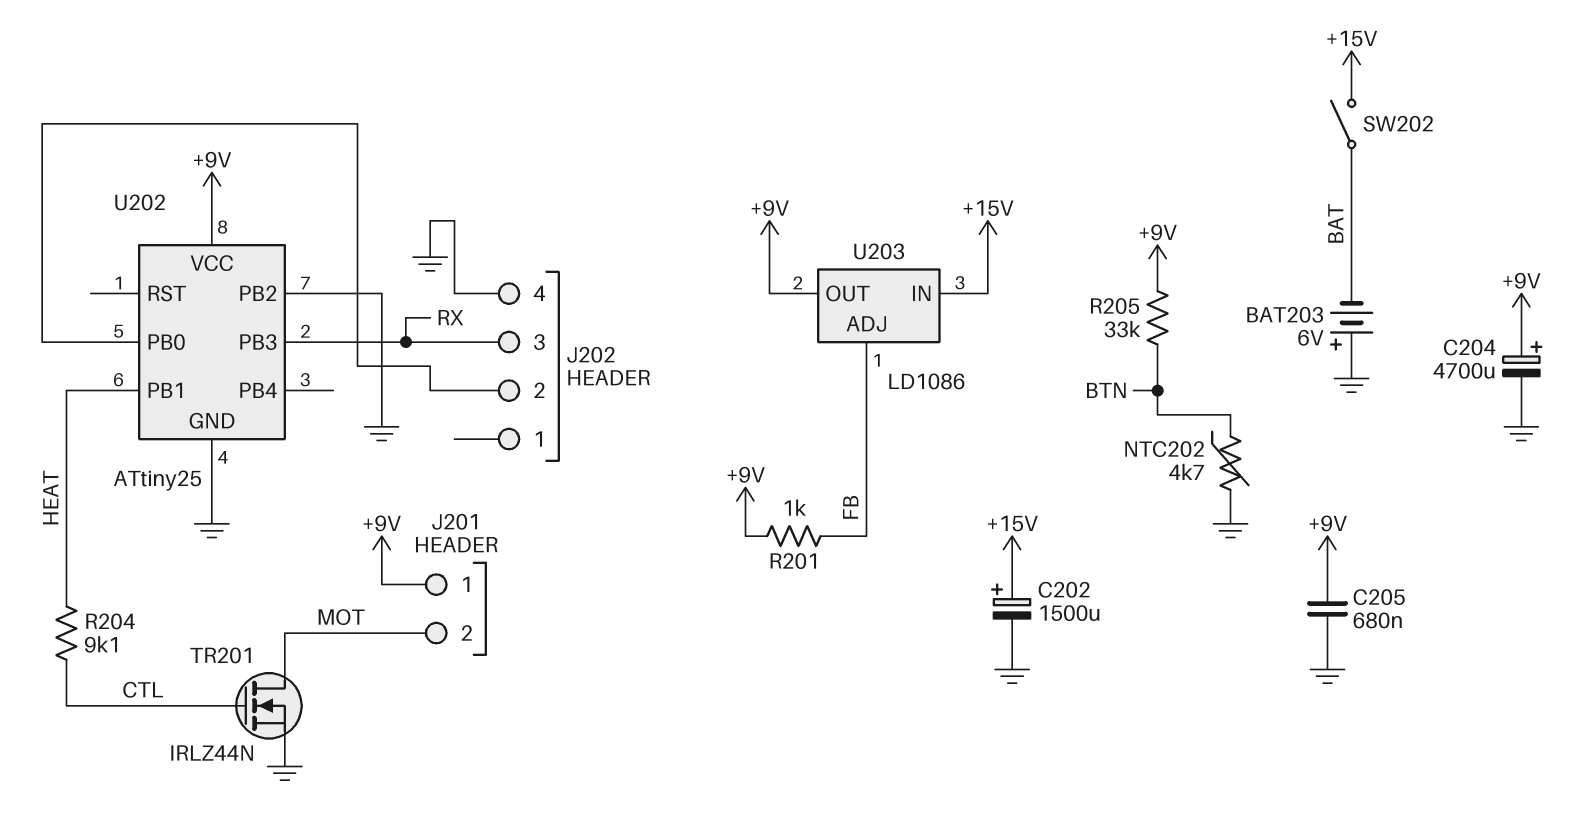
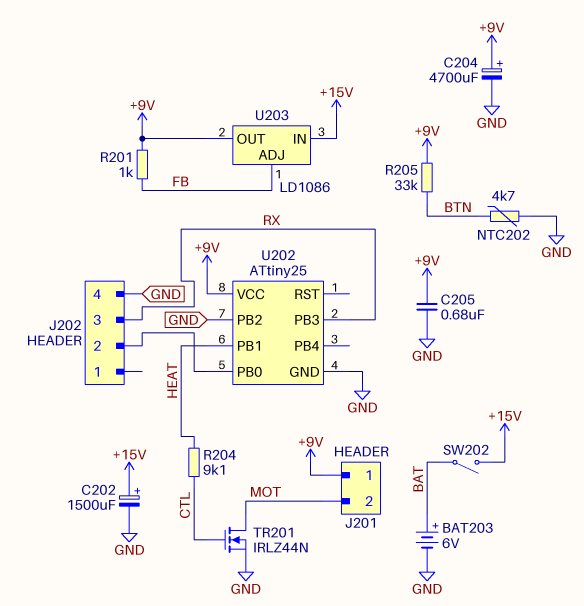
BAT203: 6V (plus GND, minus BAT) -> 6V (plus BAT, minus GND)

